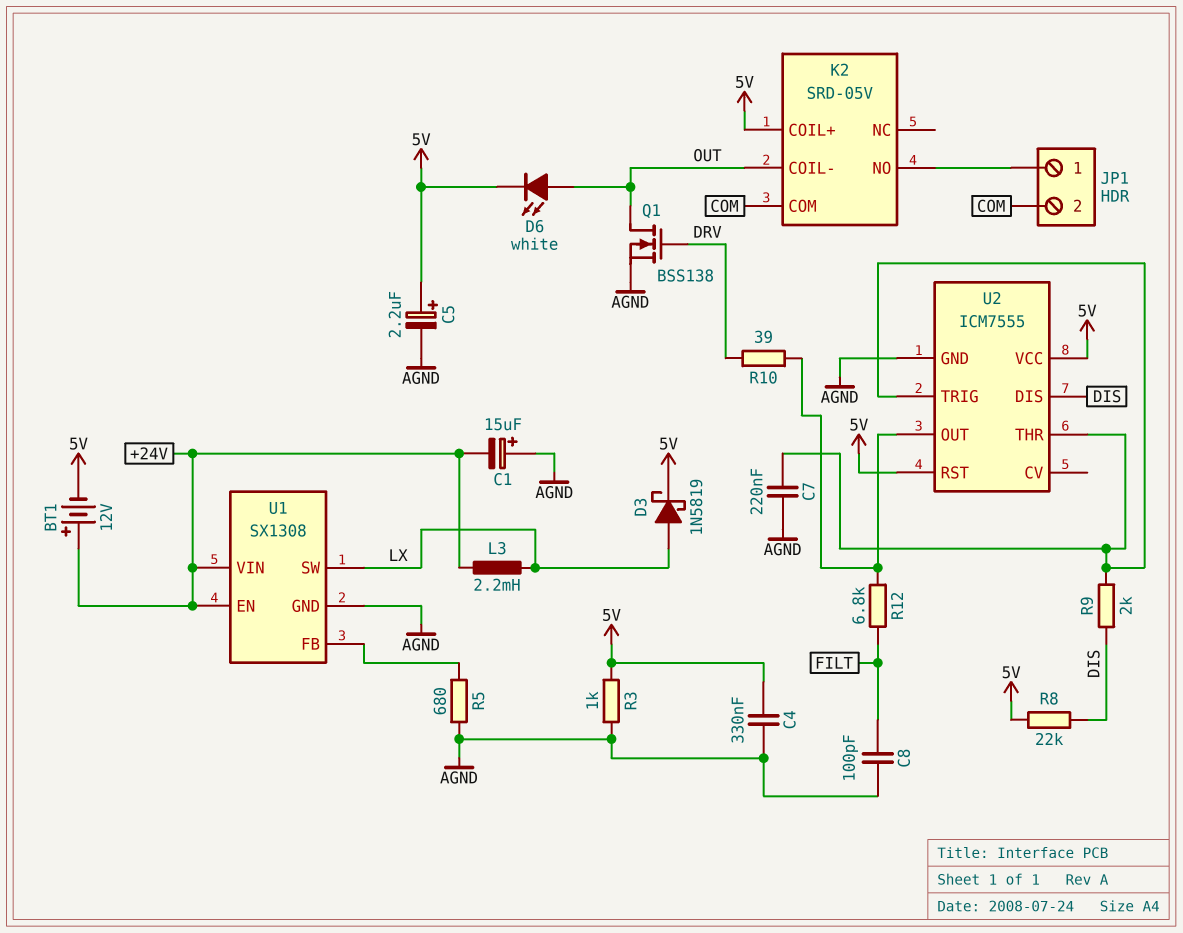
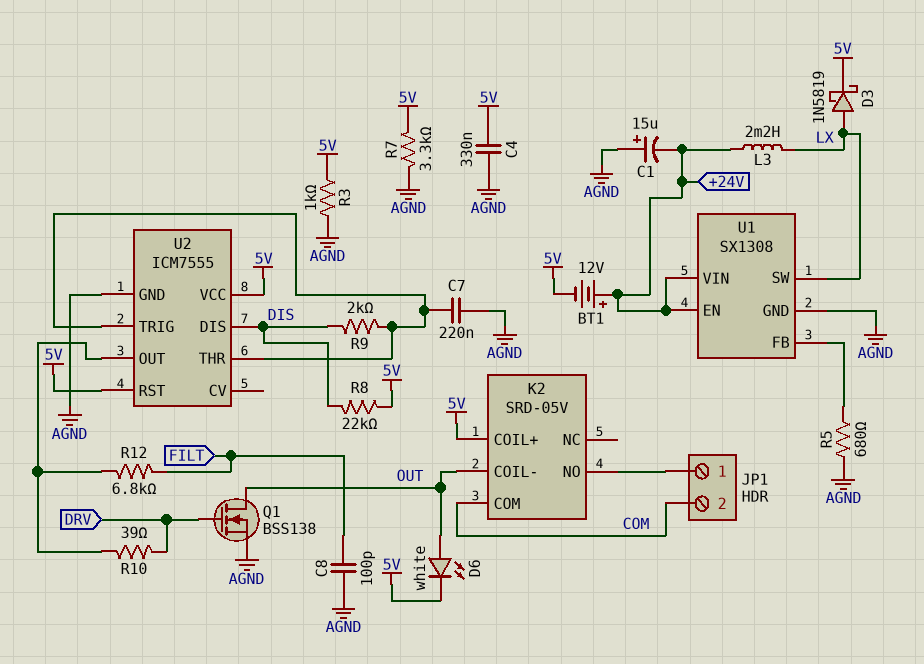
C5: 2.2uF (plus 5V, minus AGND) -> none
R7: none -> 3.3k (5V, AGND)

